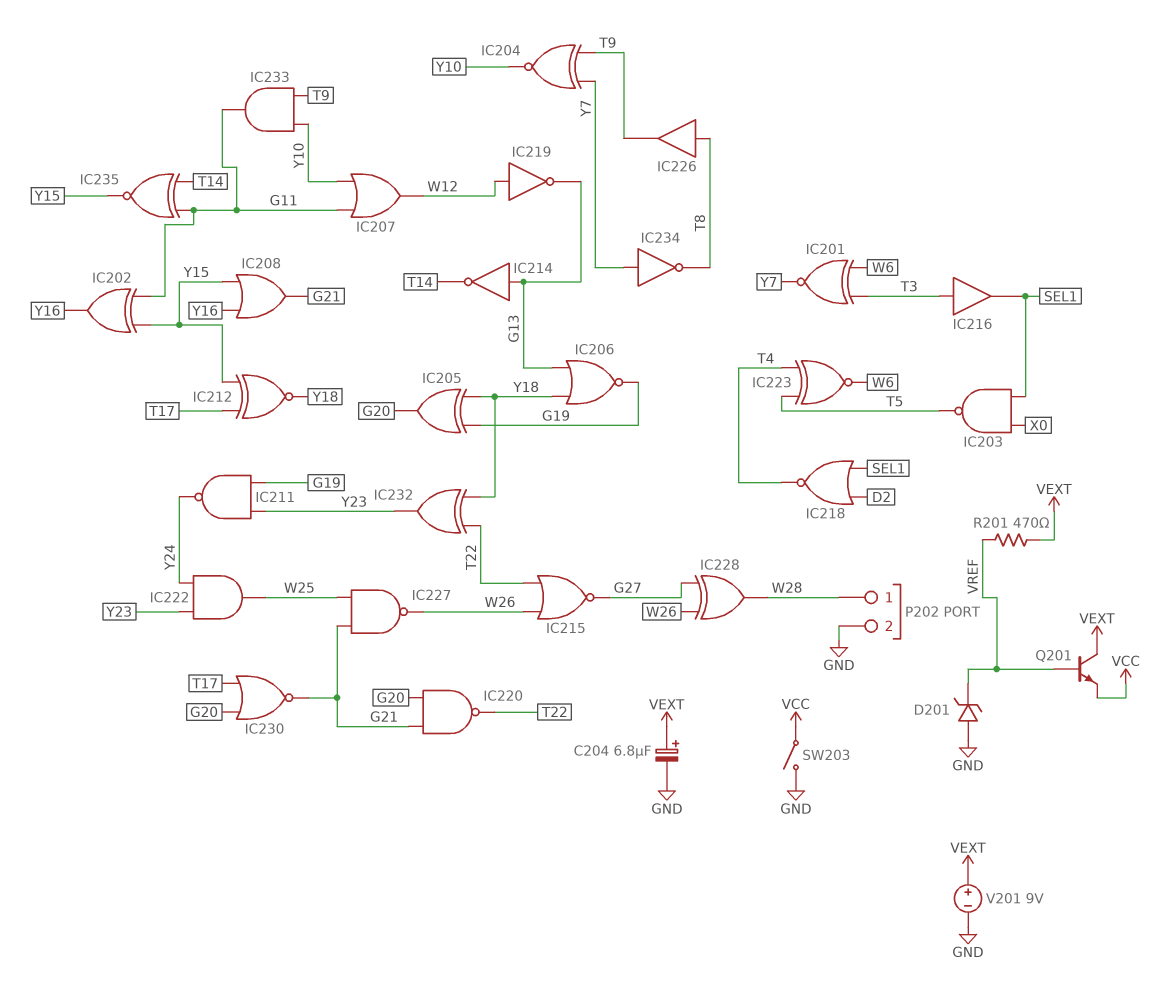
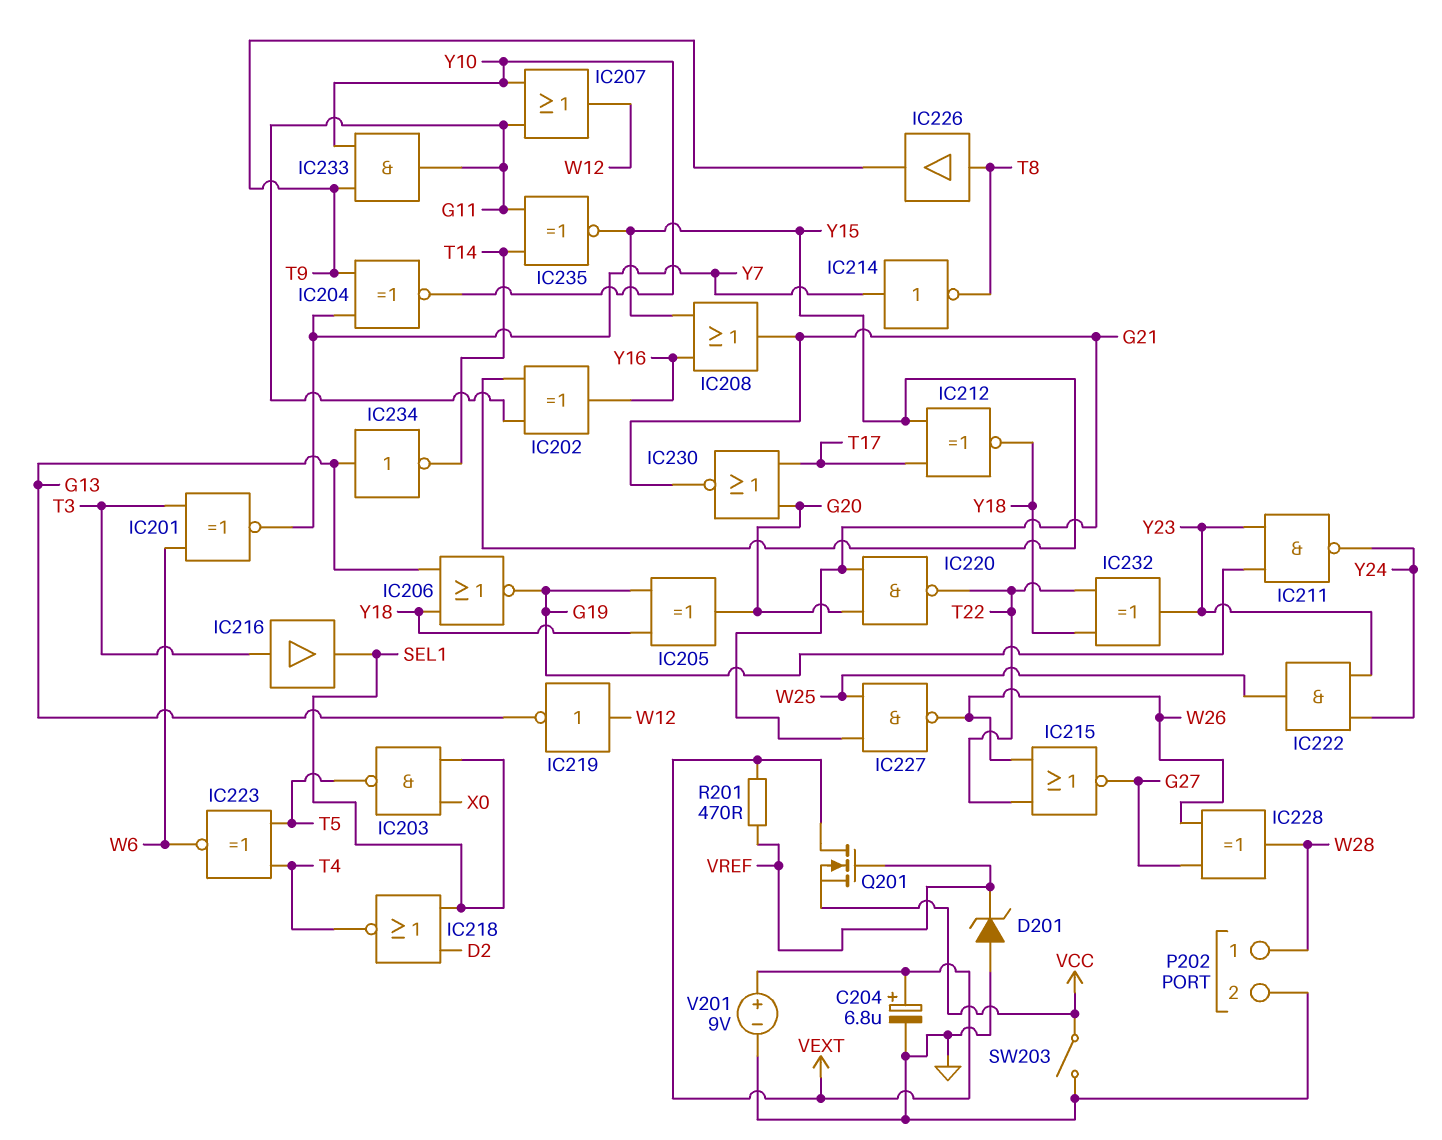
IC214: NOT (in G13, out T14) -> NOT (in Y7, out T8)
IC234: NOT (in Y7, out T8) -> NOT (in G13, out T14)
Q201: NPN (B VREF, C VEXT, E VCC) -> NMOS (G VREF, D VEXT, S VCC)

